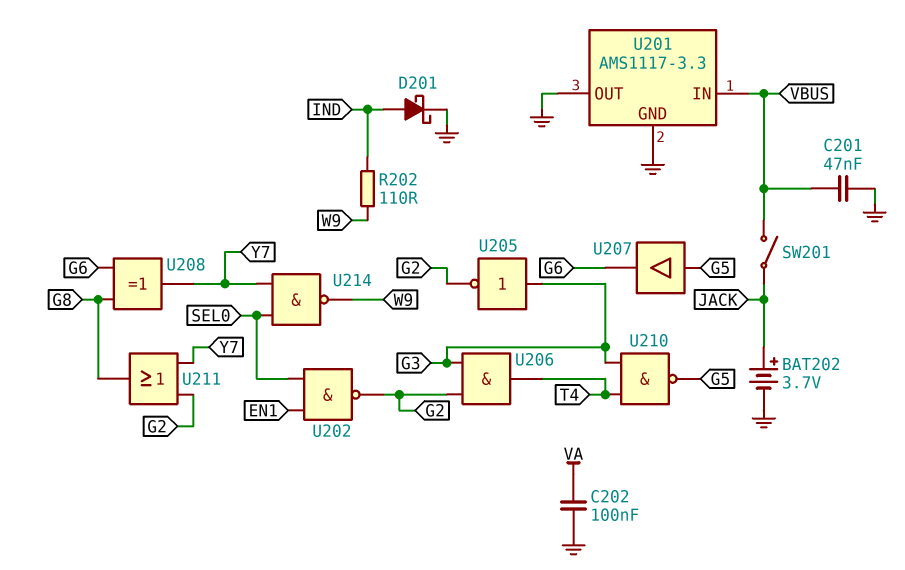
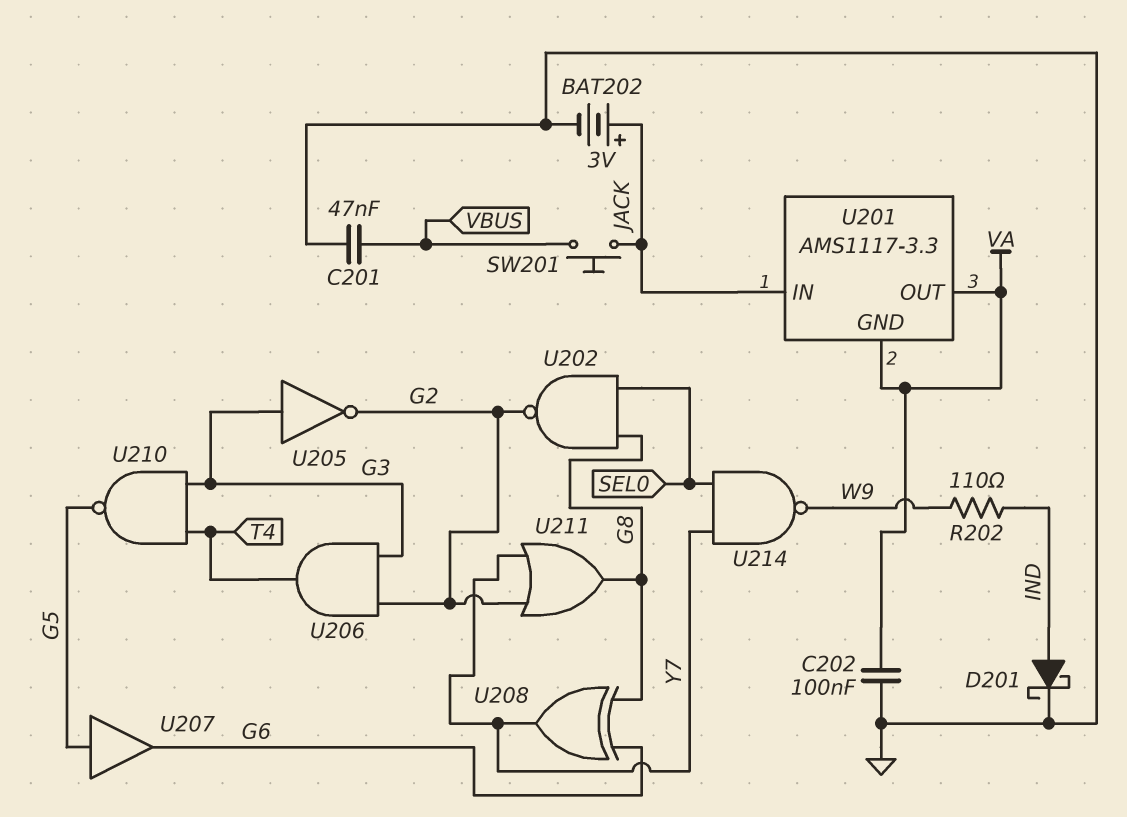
BAT202: 3.7V (plus JACK, minus GND) -> 3V (plus JACK, minus GND)
SW201: switch (JACK, VBUS) -> button (JACK, VBUS)
U201 pin GND: GND -> VA
U201 pin IN: VBUS -> JACK
U201 pin OUT: GND -> VA
U202: NAND (in EN1, in SEL0, out G2) -> NAND (in G8, in SEL0, out G2)

